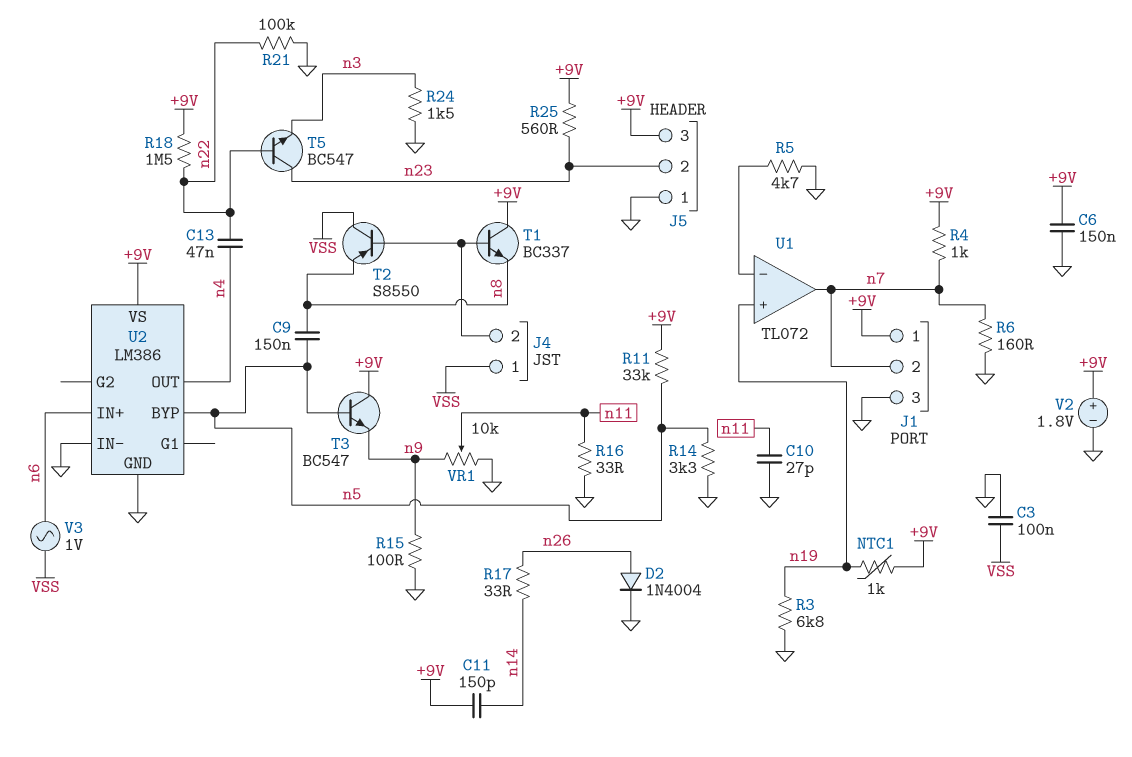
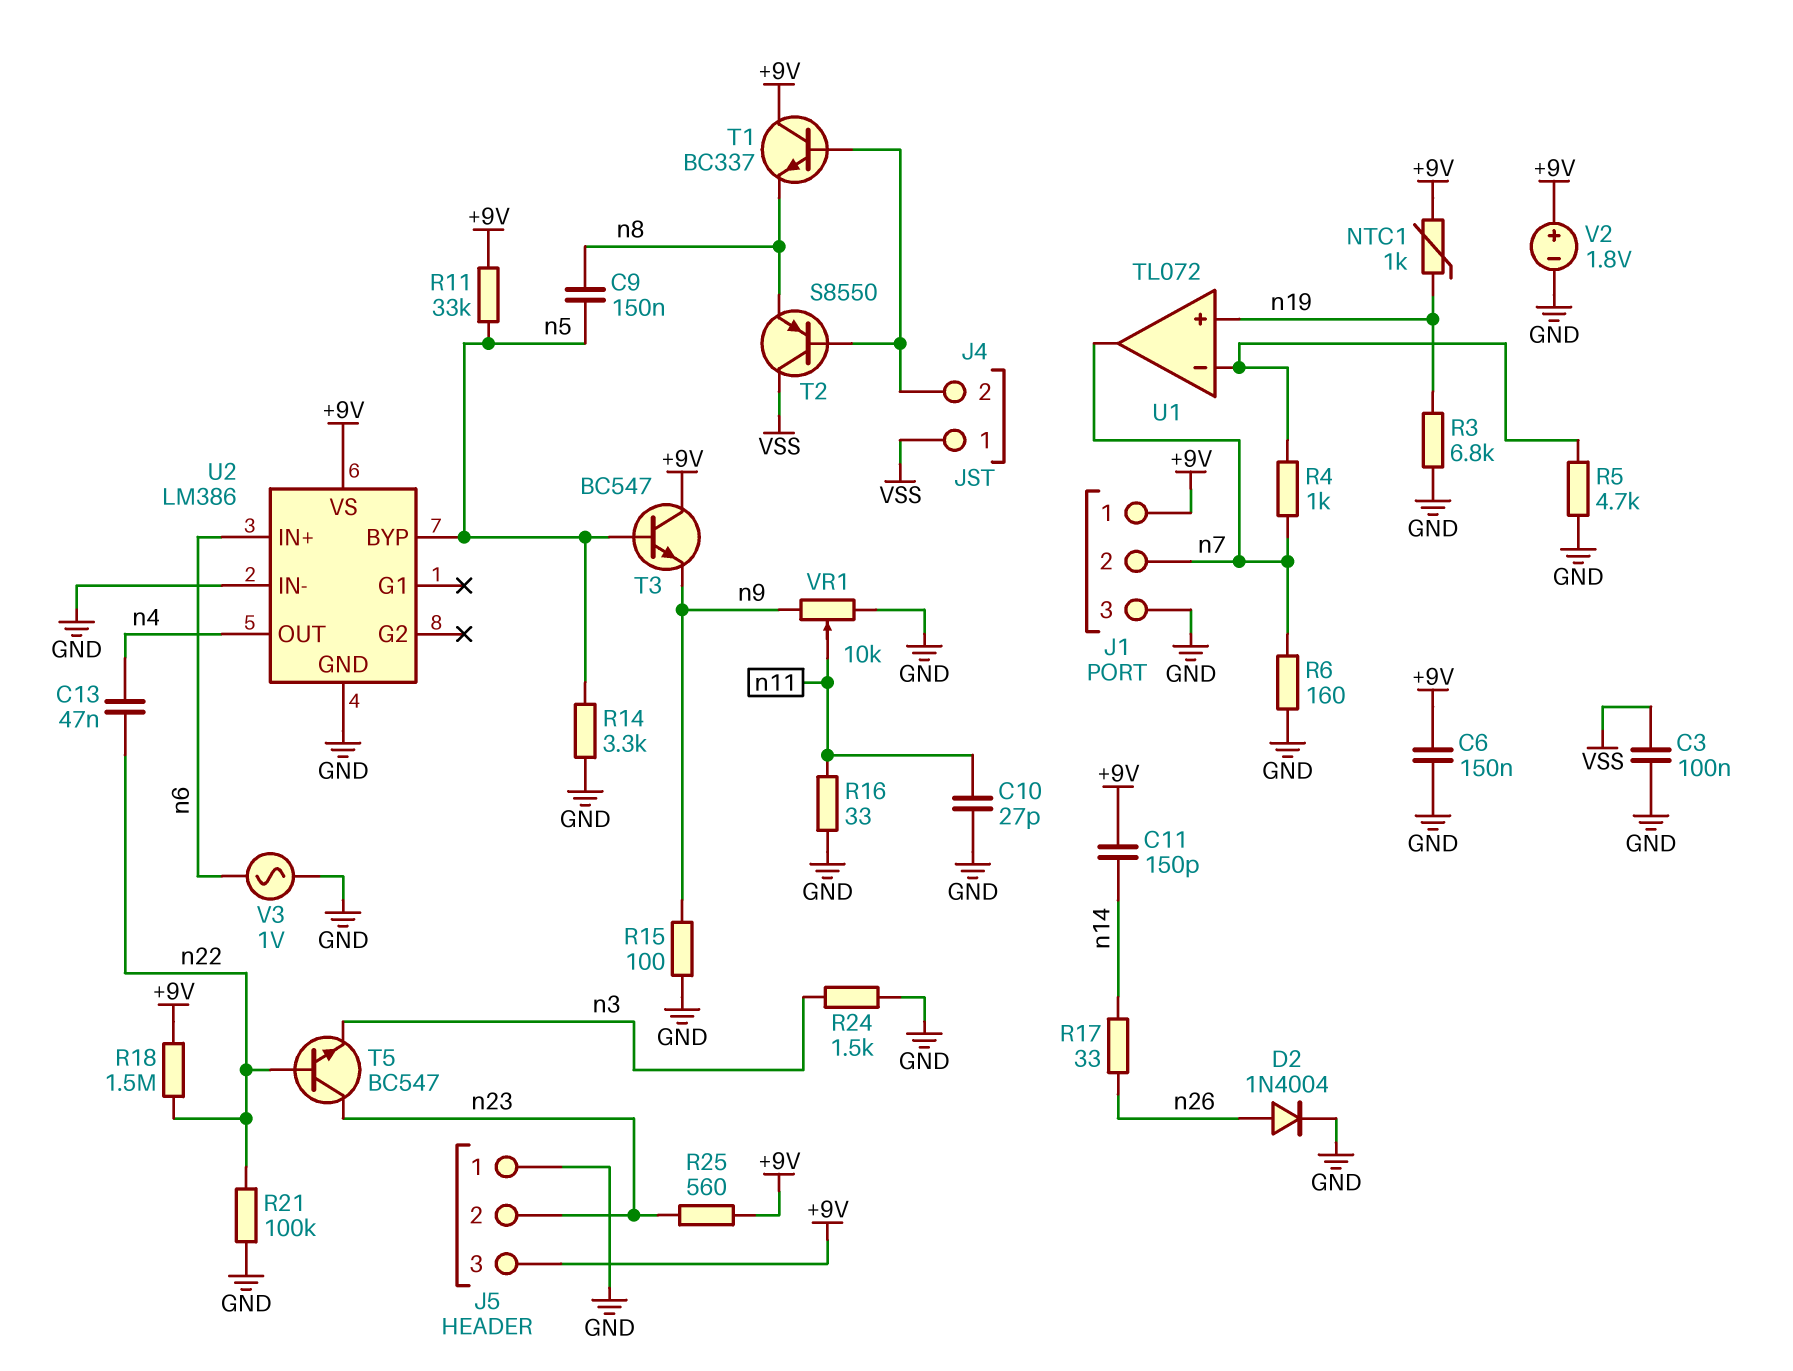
R4: 1k (+9V, n7) -> 1k (U1/in-, n7)
V3: AC 1V (VSS, n6) -> AC 1V (GND, n6)

